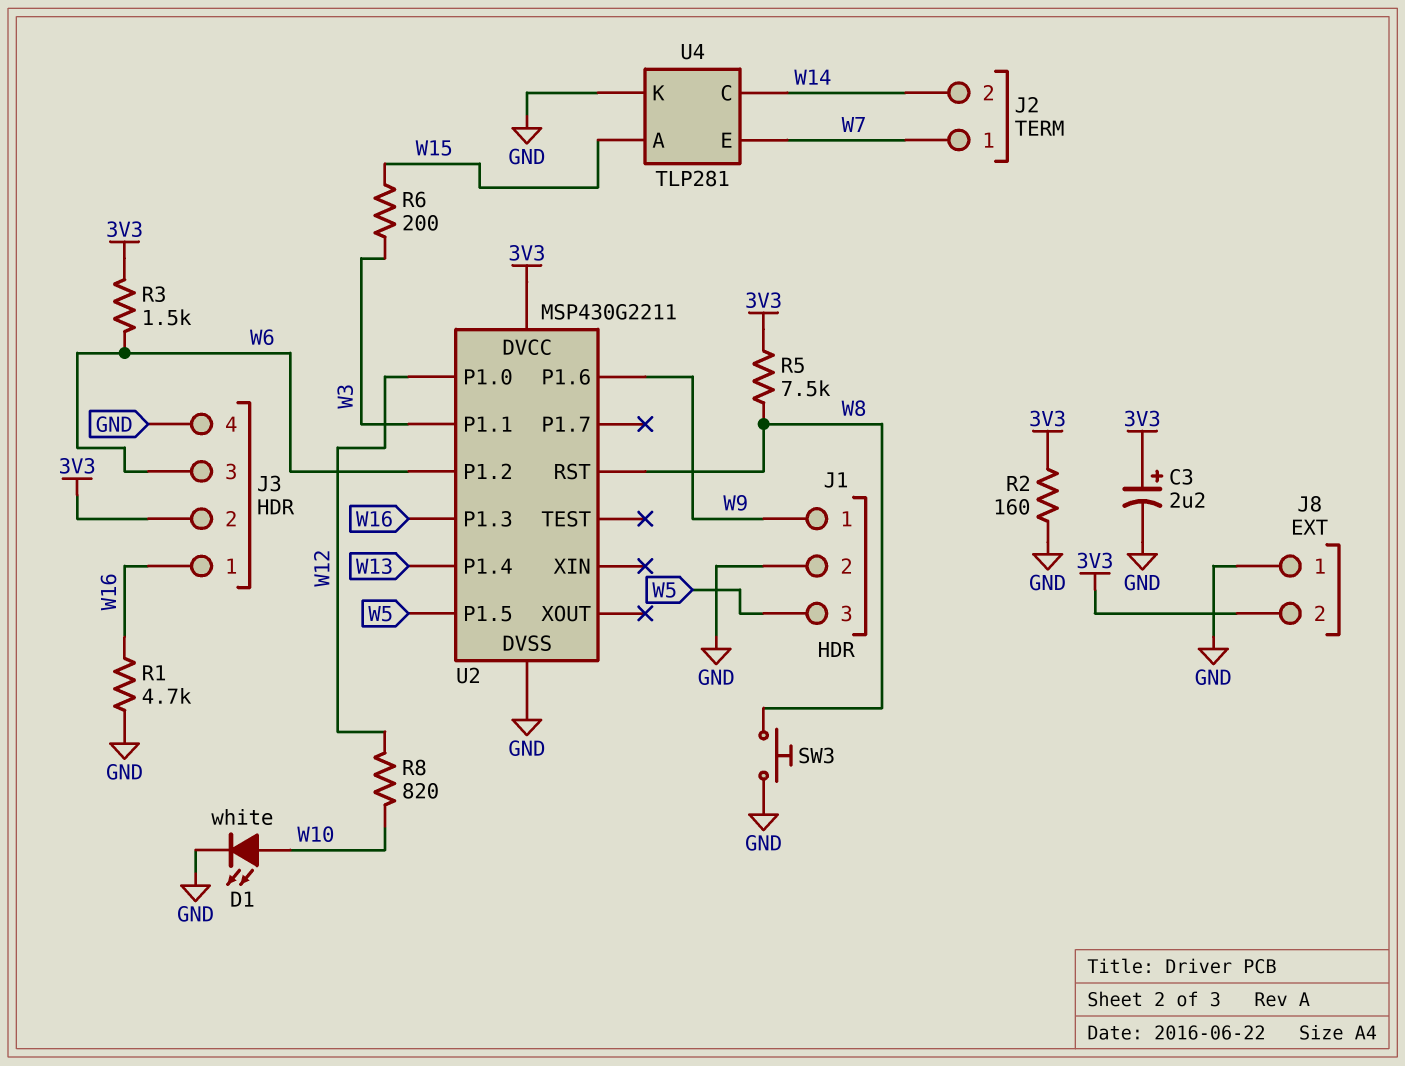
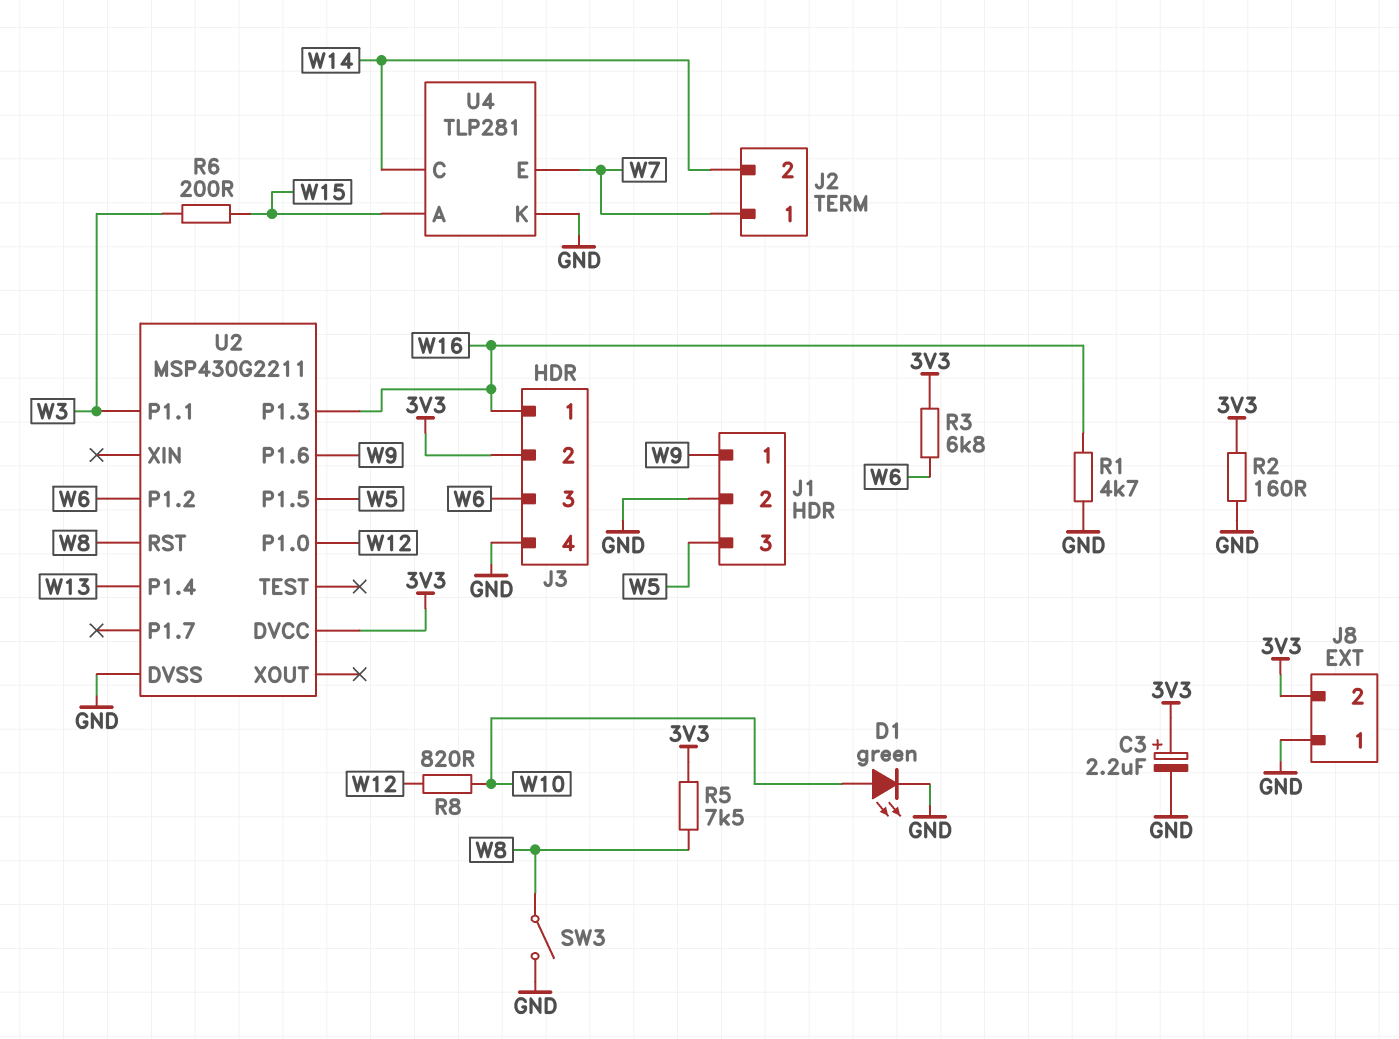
D1: LED white (A W10, K GND) -> LED green (A W10, K GND)
R3: 1.5k (3V3, W6) -> 6.8k (3V3, W6)
SW3: button (GND, W8) -> switch (GND, W8)

